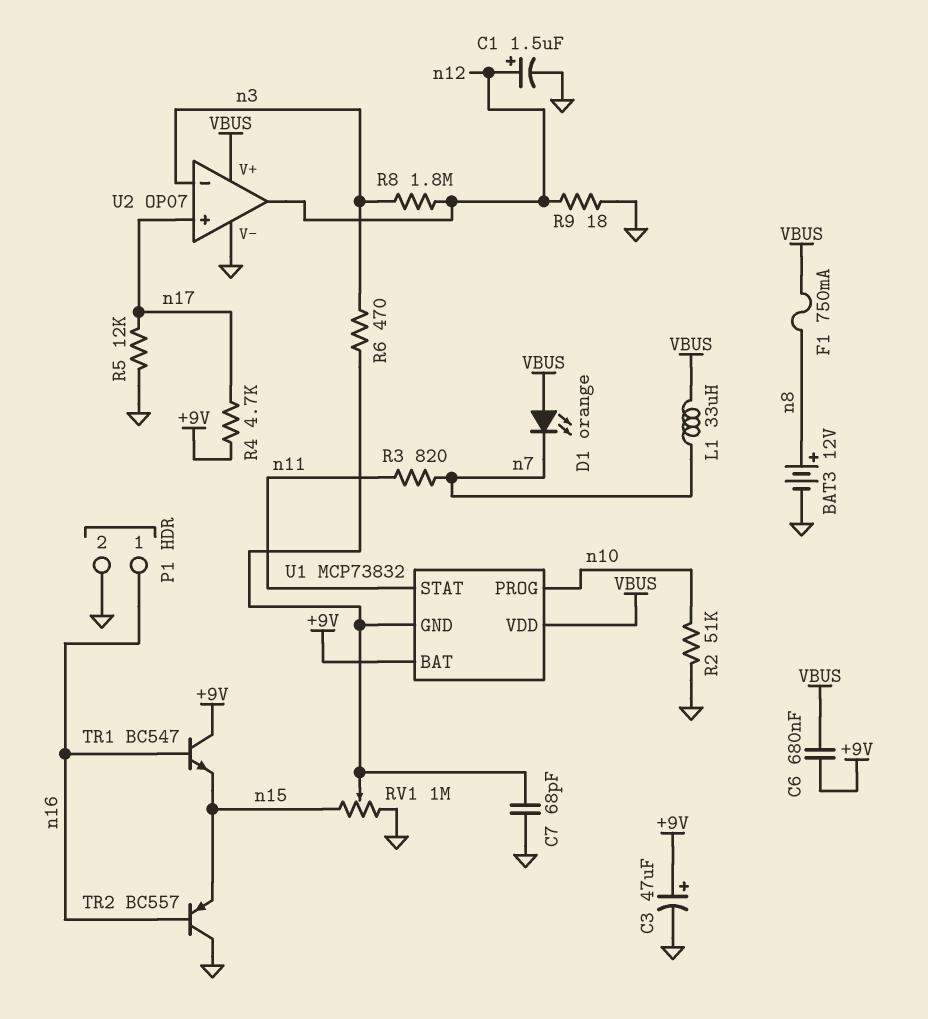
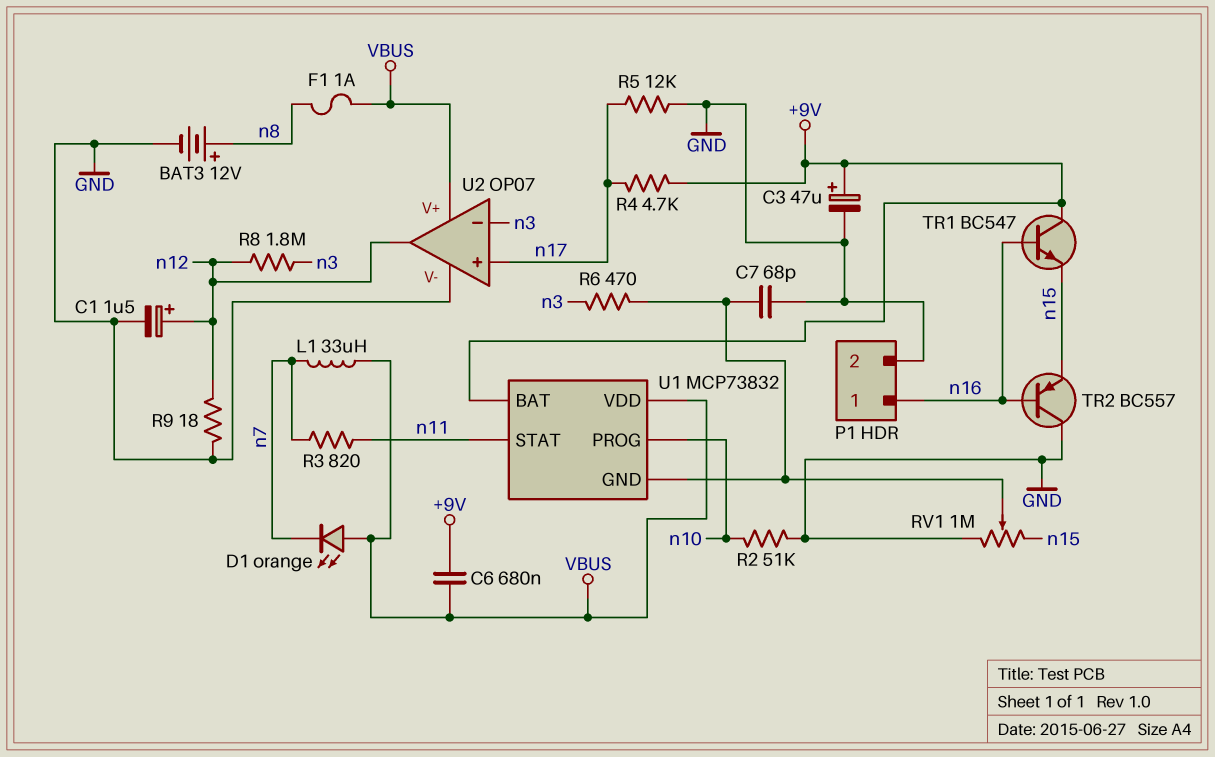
F1: 750mA (VBUS, n8) -> 1A (VBUS, n8)

